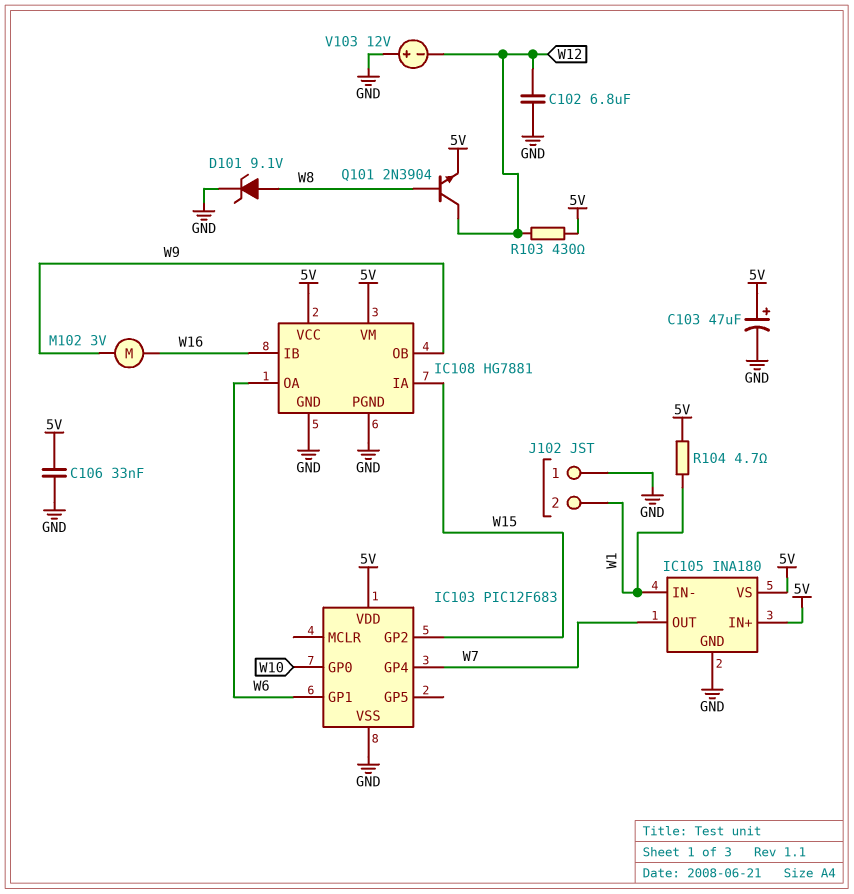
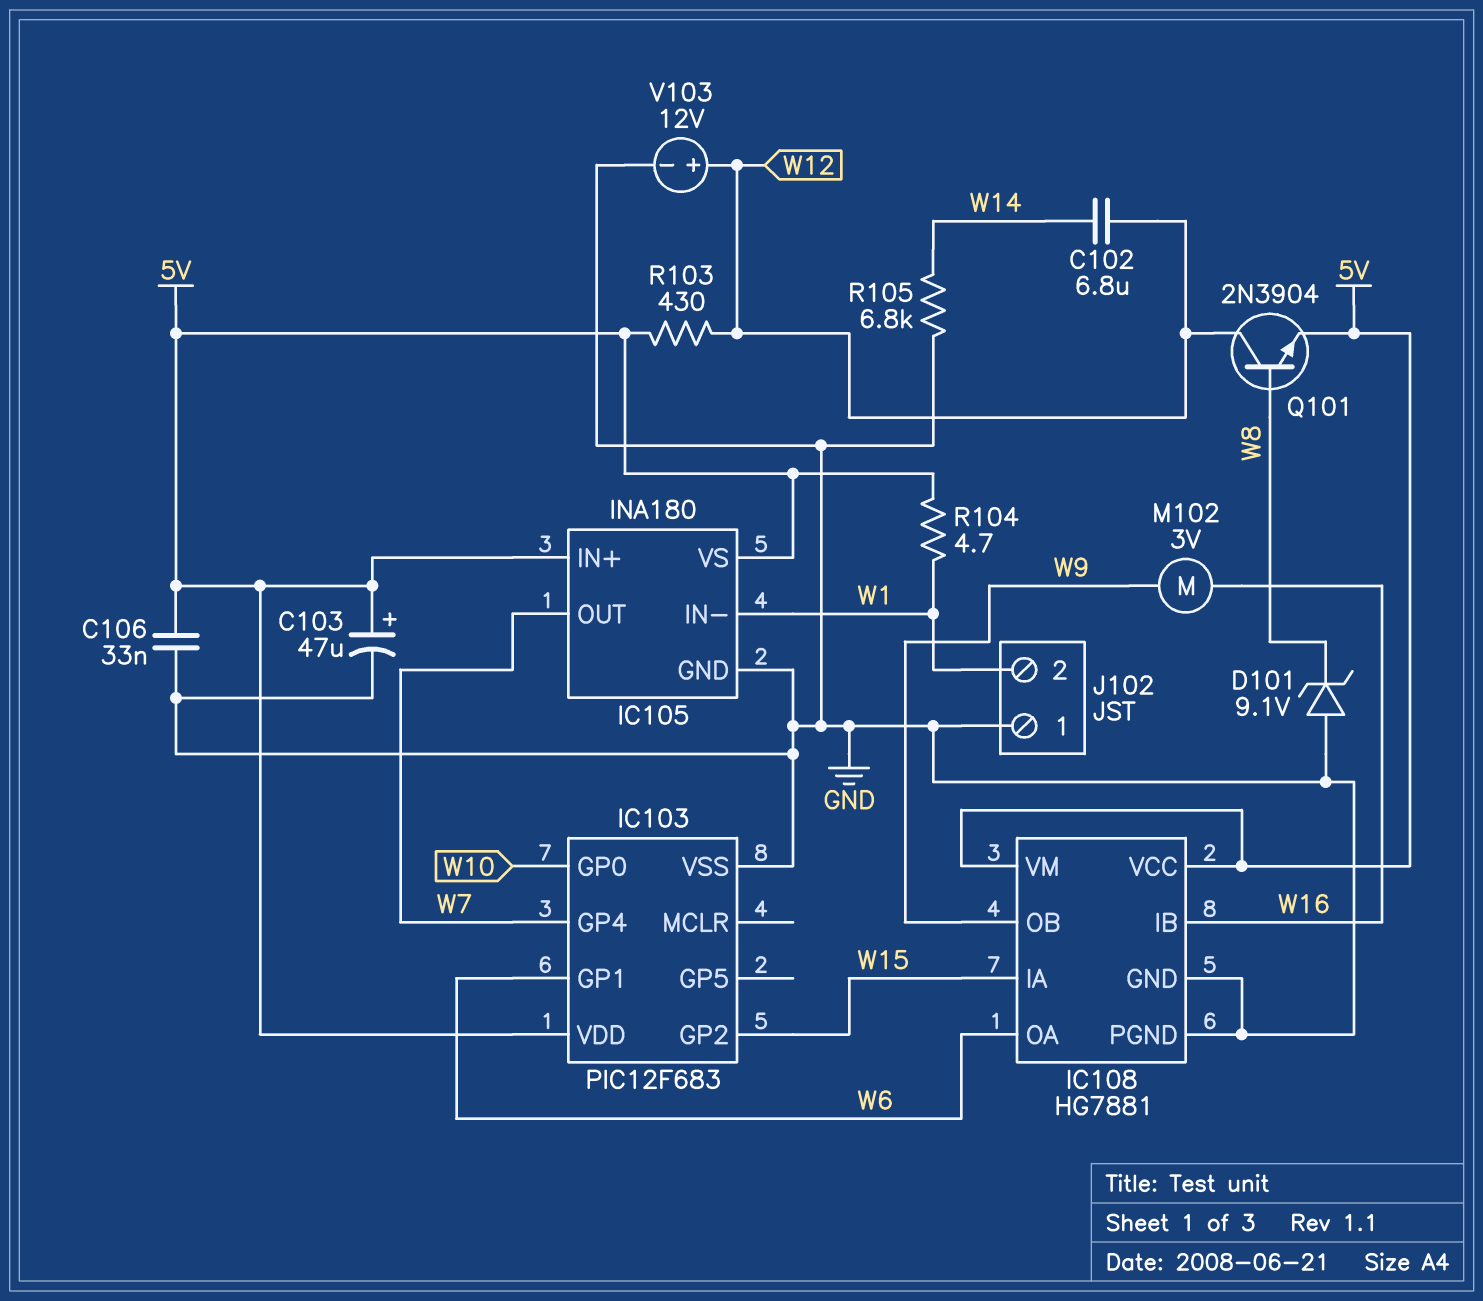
C102: 6.8uF (GND, W12) -> 6.8uF (W12, W14)
D101: zener 9.1V (A W8, K GND) -> zener 9.1V (A GND, K W8)
R105: none -> 6.8k (GND, W14)
V103: 12V (plus GND, minus W12) -> 12V (plus W12, minus GND)

